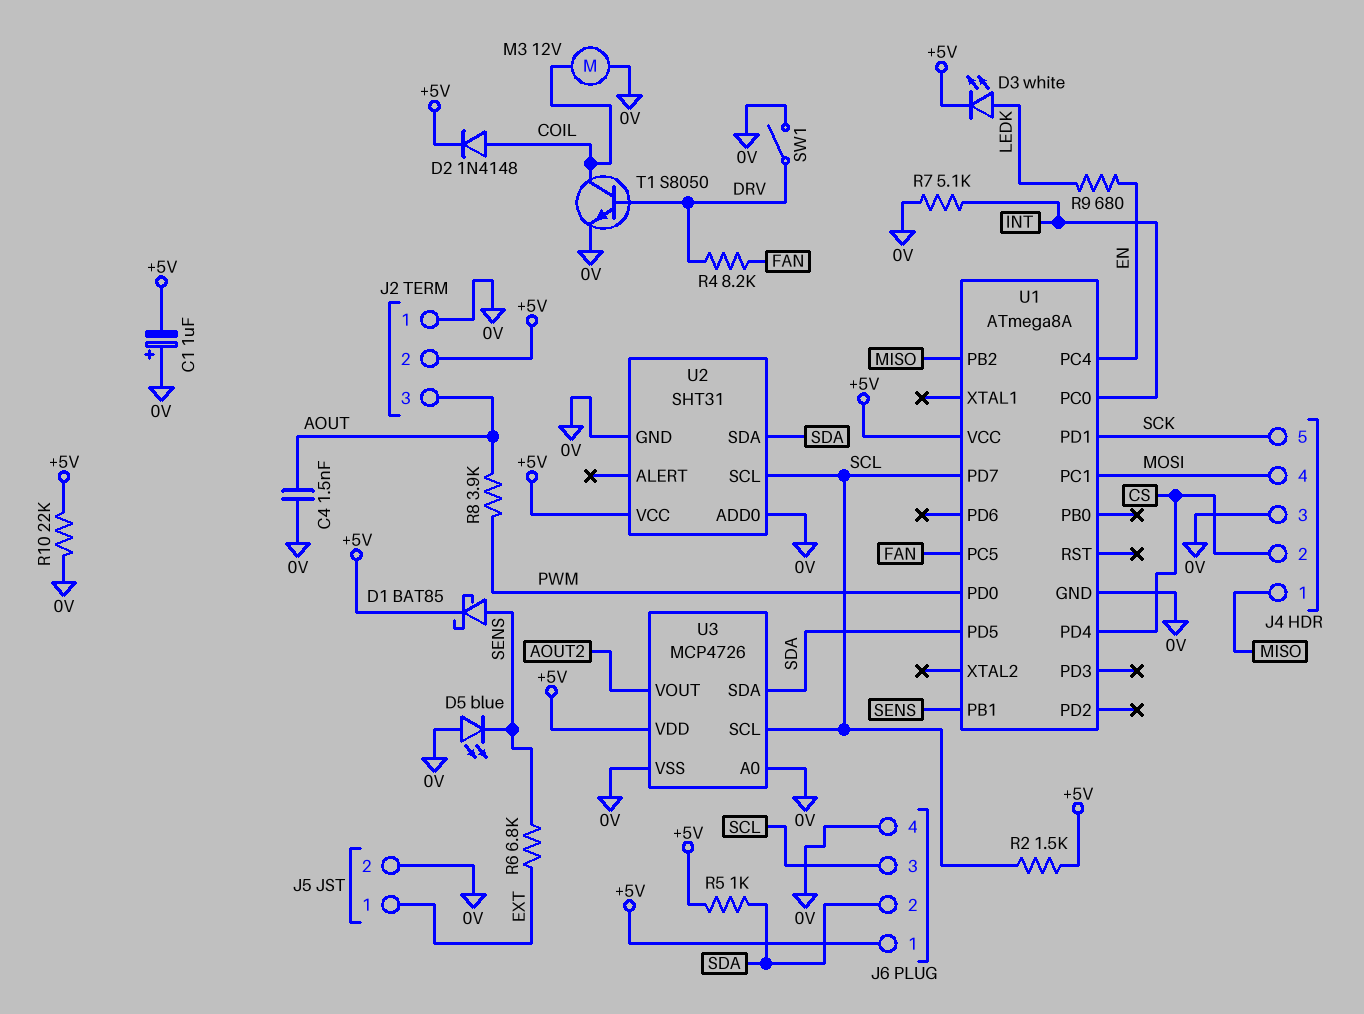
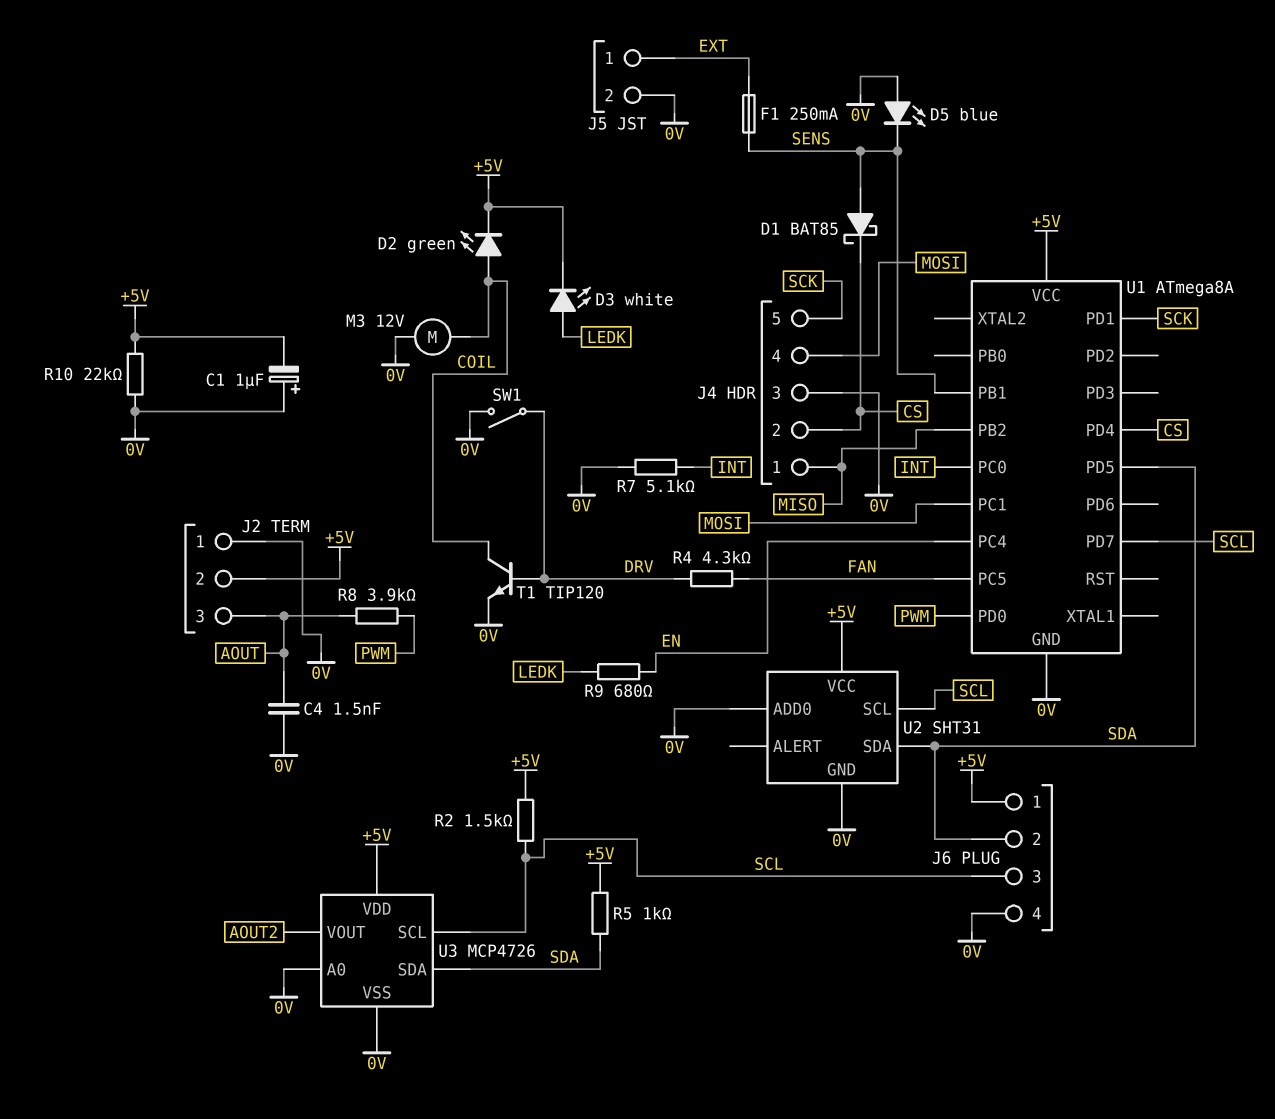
D1: schottky BAT85 (A SENS, K +5V) -> schottky BAT85 (A SENS, K CS)
D2: diode 1N4148 (A COIL, K +5V) -> LED green (A COIL, K +5V)
F1: none -> 250mA (EXT, SENS)
R4: 8.2k (DRV, FAN) -> 4.3k (DRV, FAN)
R6: 6.8k (EXT, SENS) -> none
T1: NPN S8050 (B DRV, C COIL, E 0V) -> NPN TIP120 (B DRV, C COIL, E 0V)

